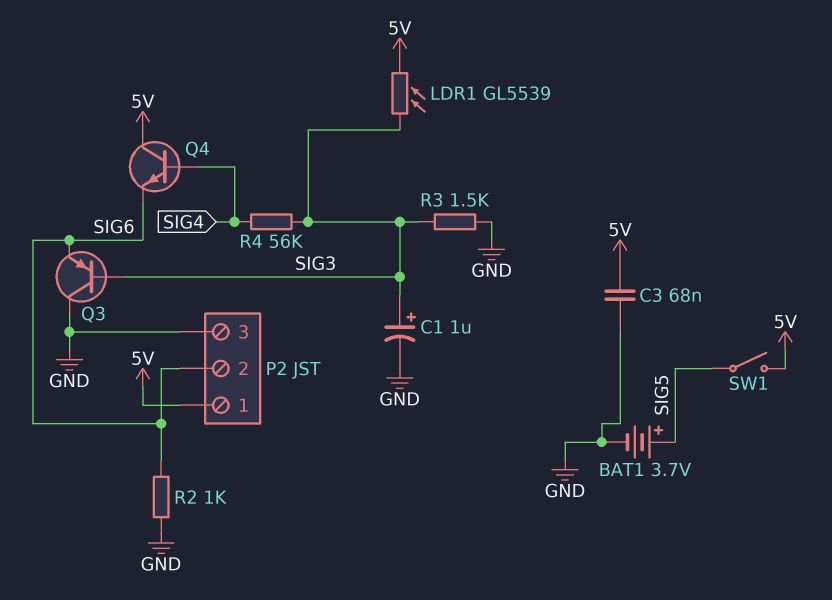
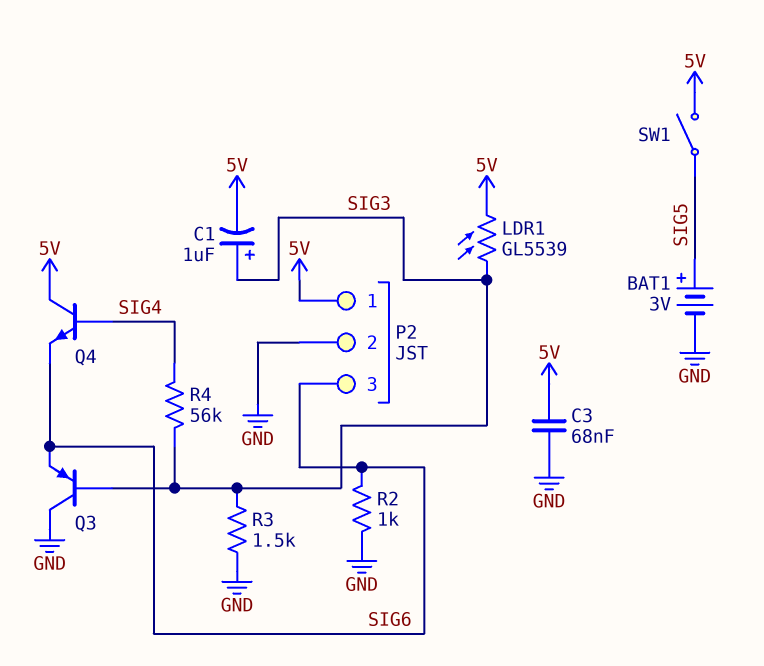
BAT1: 3.7V (plus SIG5, minus GND) -> 3V (plus SIG5, minus GND)
C1: 1uF (plus SIG3, minus GND) -> 1uF (plus SIG3, minus 5V)
P2 pin 2: SIG6 -> GND
P2 pin 3: GND -> SIG6

